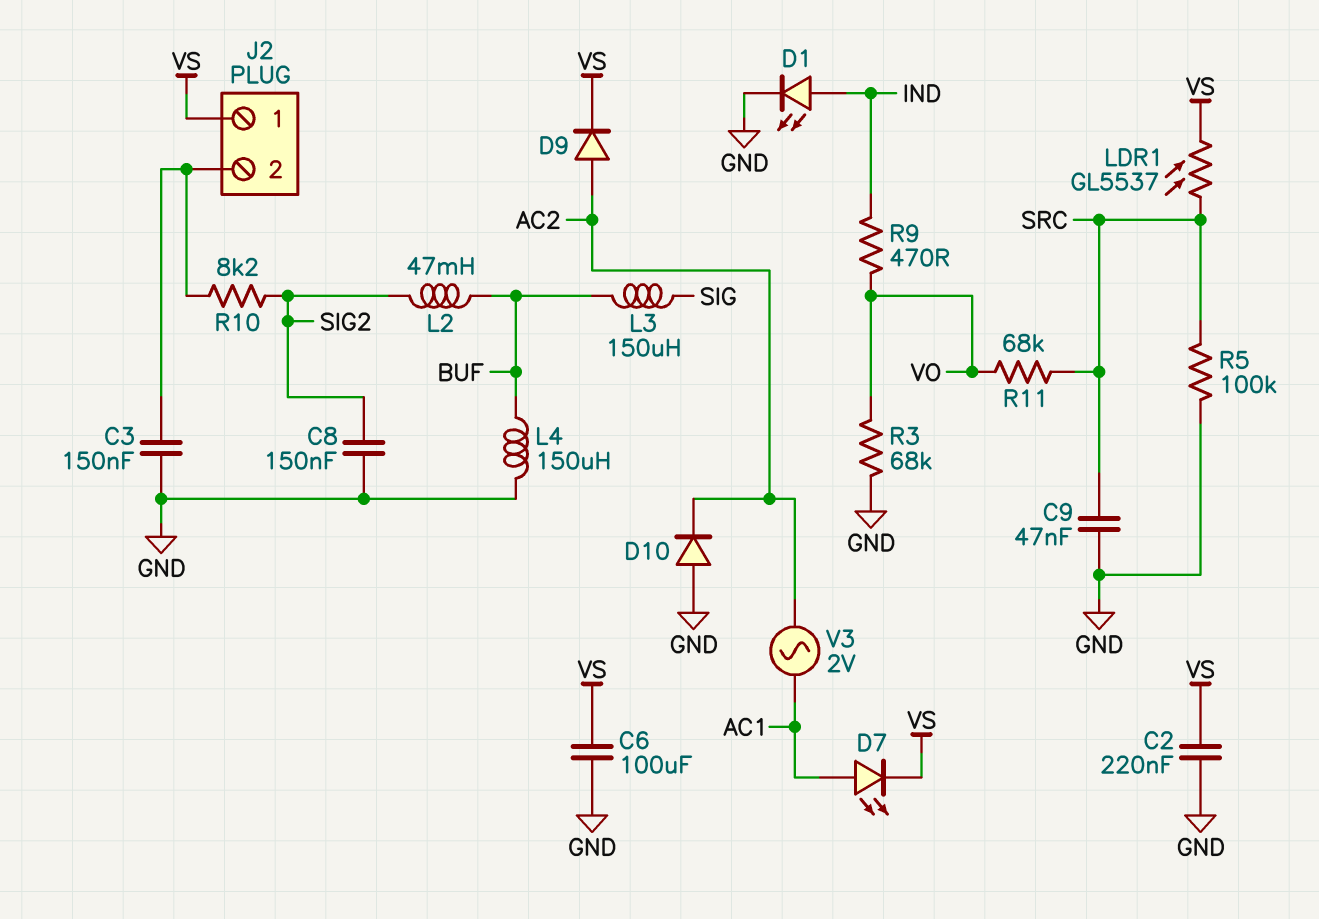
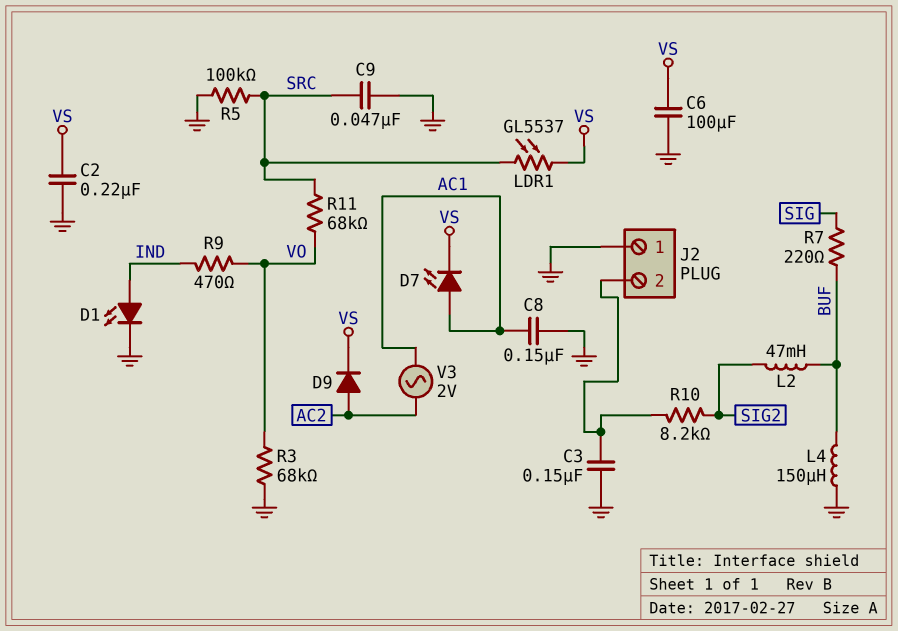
C8: 150nF (GND, SIG2) -> 150nF (AC1, GND)
D10: diode (A GND, K AC2) -> none
J2 pin 1: VS -> GND
L3: 150uH (BUF, SIG) -> none
R7: none -> 220 (BUF, SIG)

